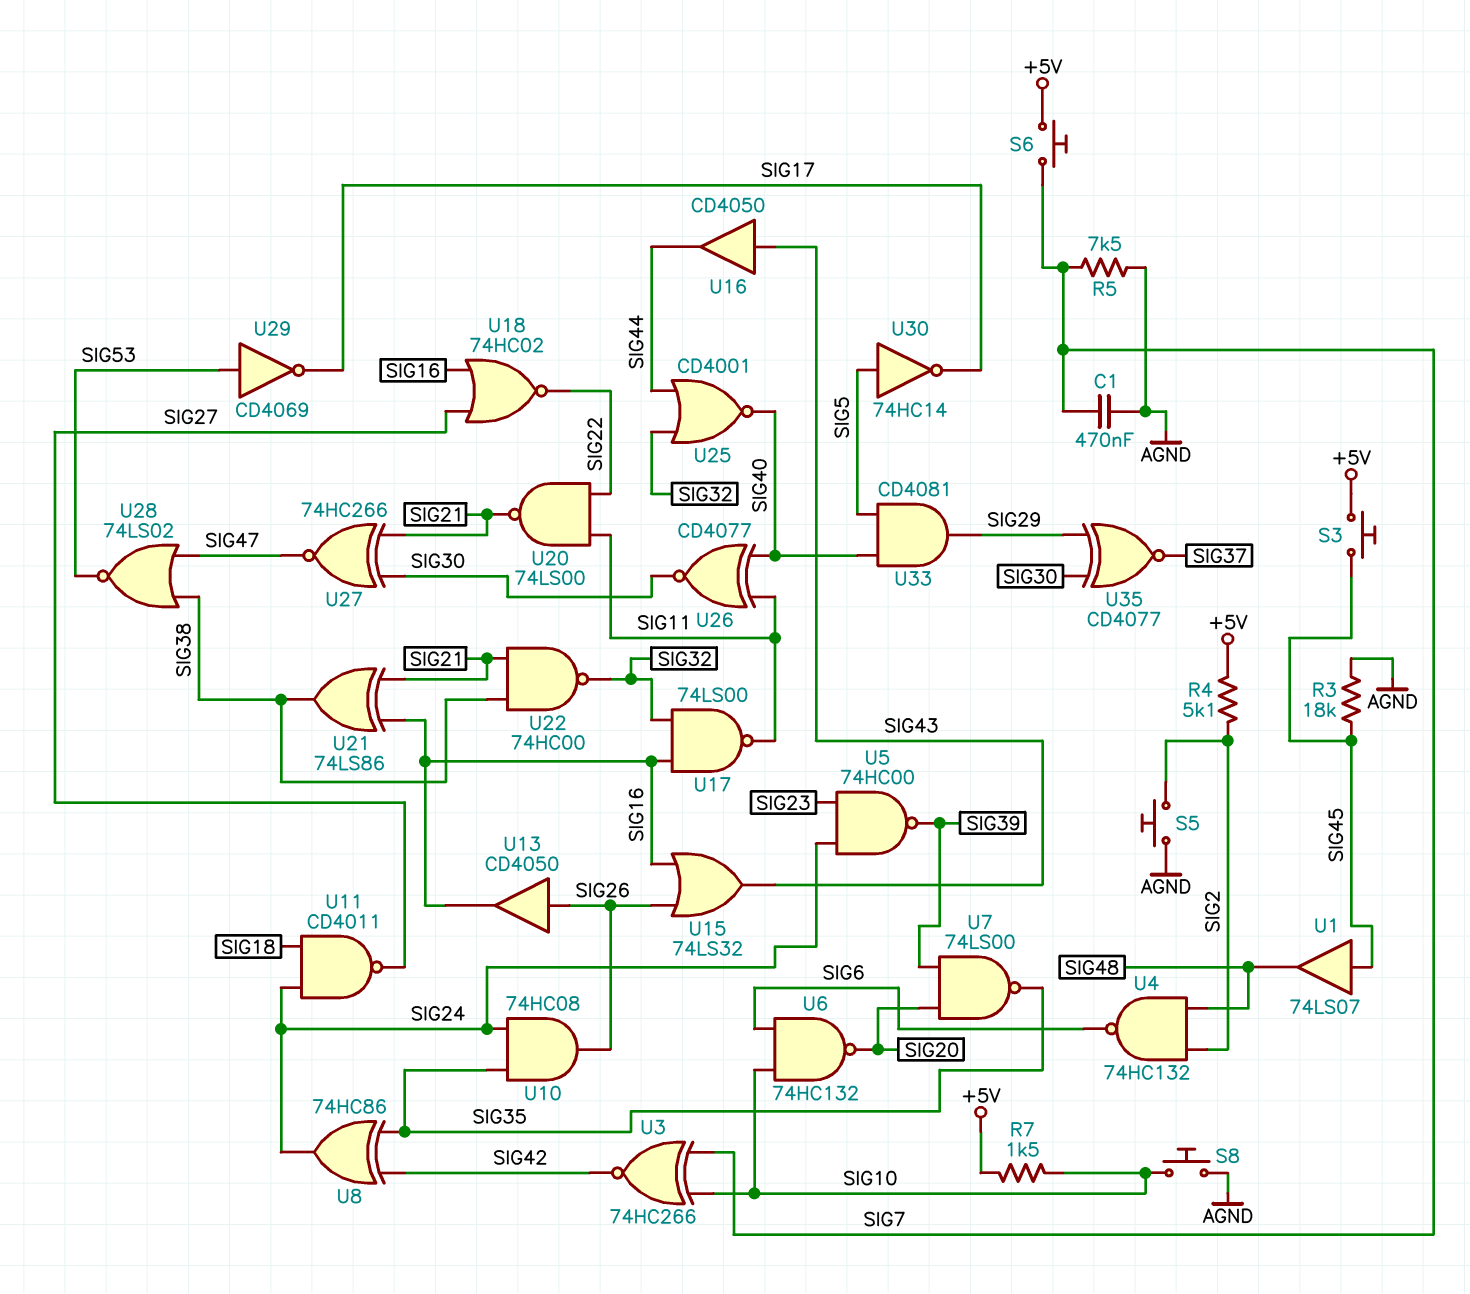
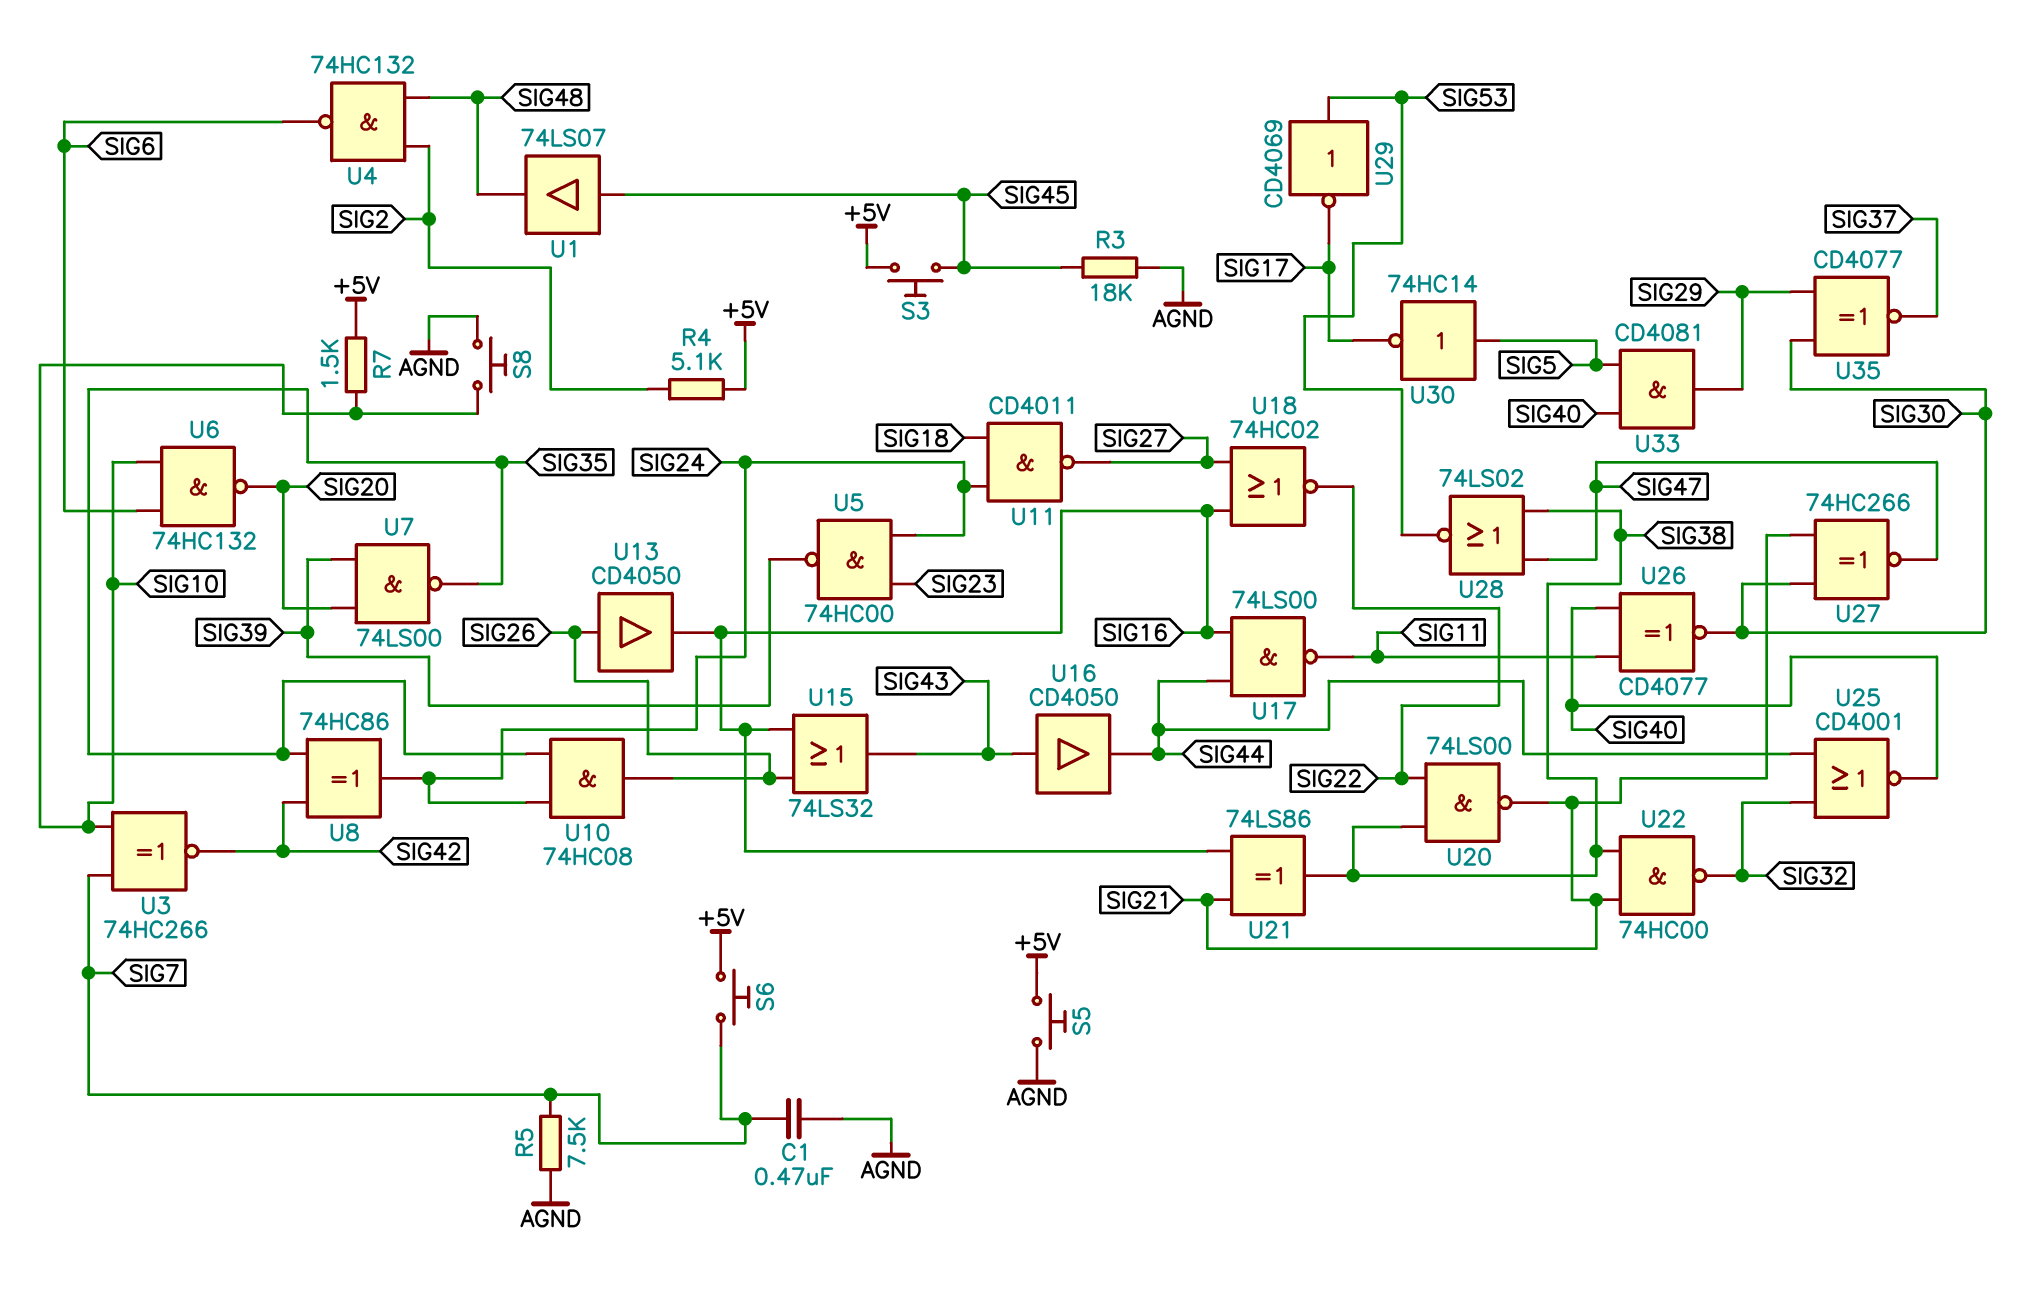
S5: button (AGND, SIG2) -> button (+5V, AGND)
U17: NAND 74LS00 (in SIG16, in SIG32, out SIG11) -> NAND 74LS00 (in SIG16, in SIG44, out SIG11)
U20: NAND 74LS00 (in SIG11, in SIG22, out SIG21) -> NAND 74LS00 (in SIG22, in SIG38, out SIG21)

